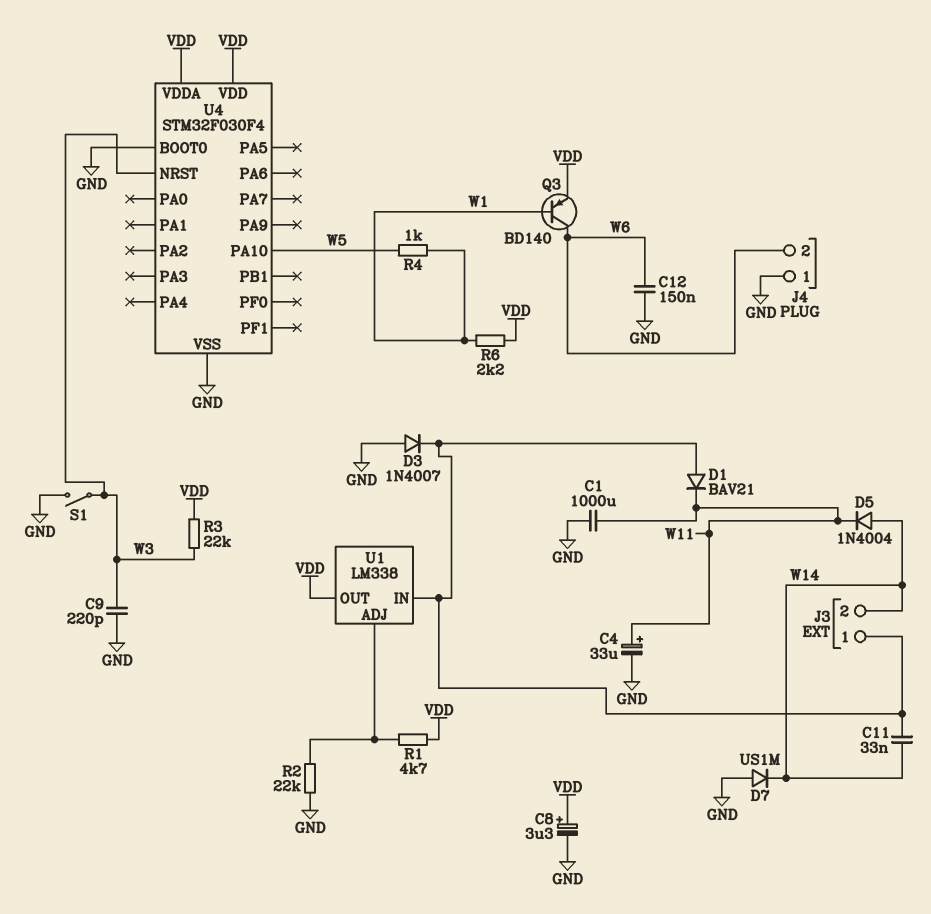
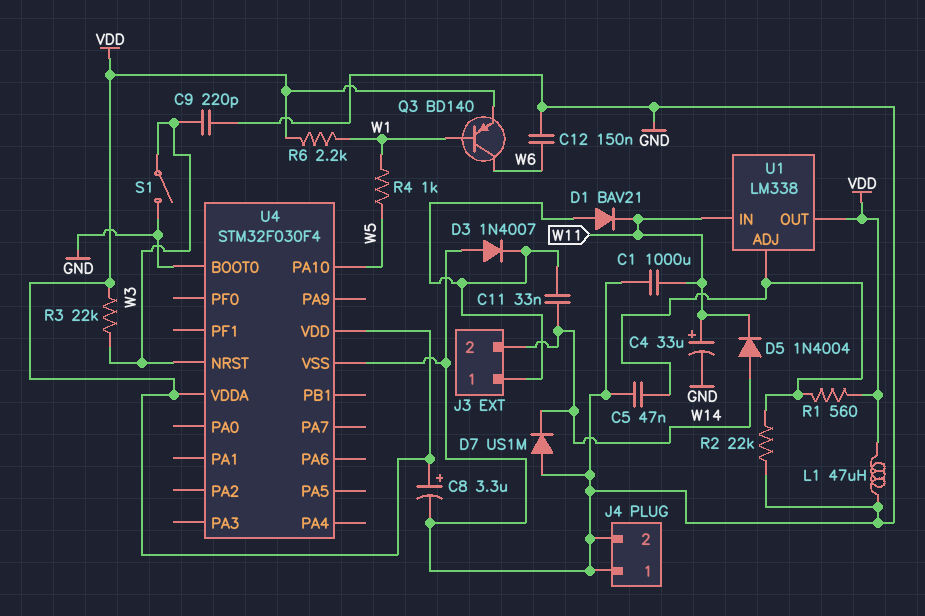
C5: none -> 47nF (GND, U1/ADJ)
J4 pin 2: W6 -> GND
L1: none -> 47uH (GND, VDD)
R1: 4.7k (U1/ADJ, VDD) -> 560 (U1/ADJ, VDD)
U1 pin IN: J3/1 -> W11

